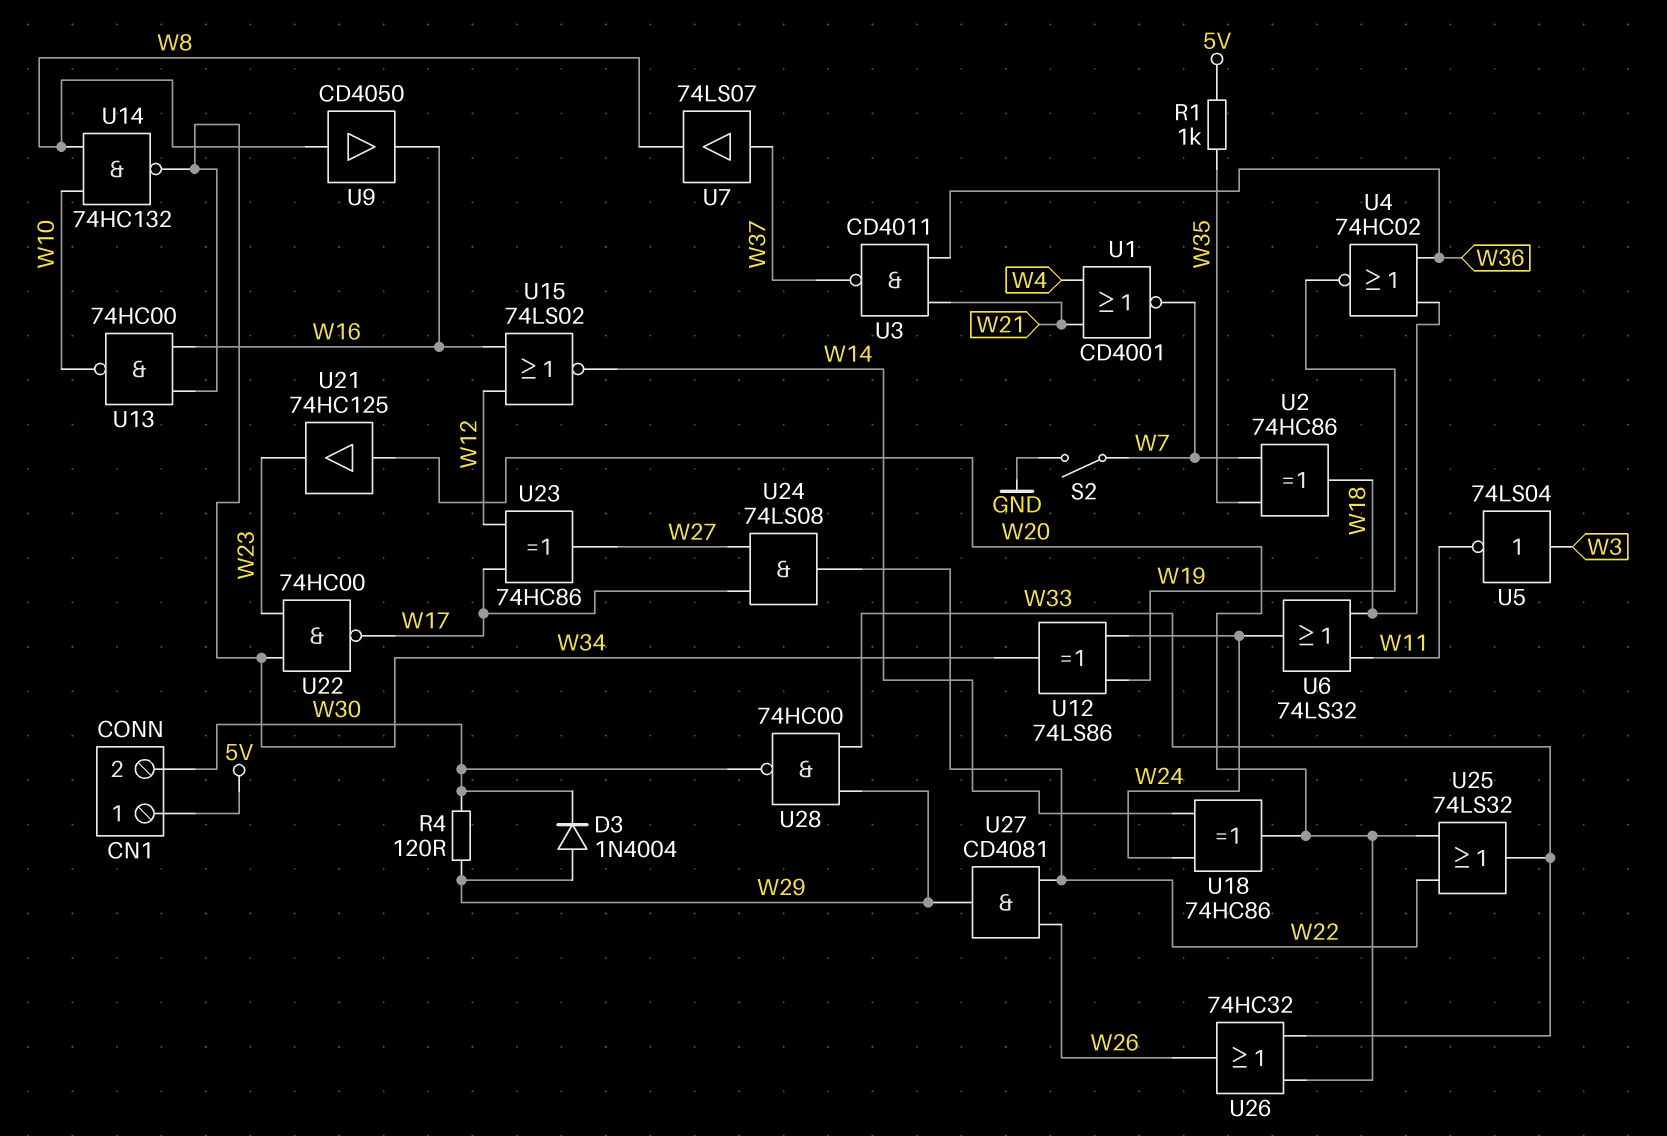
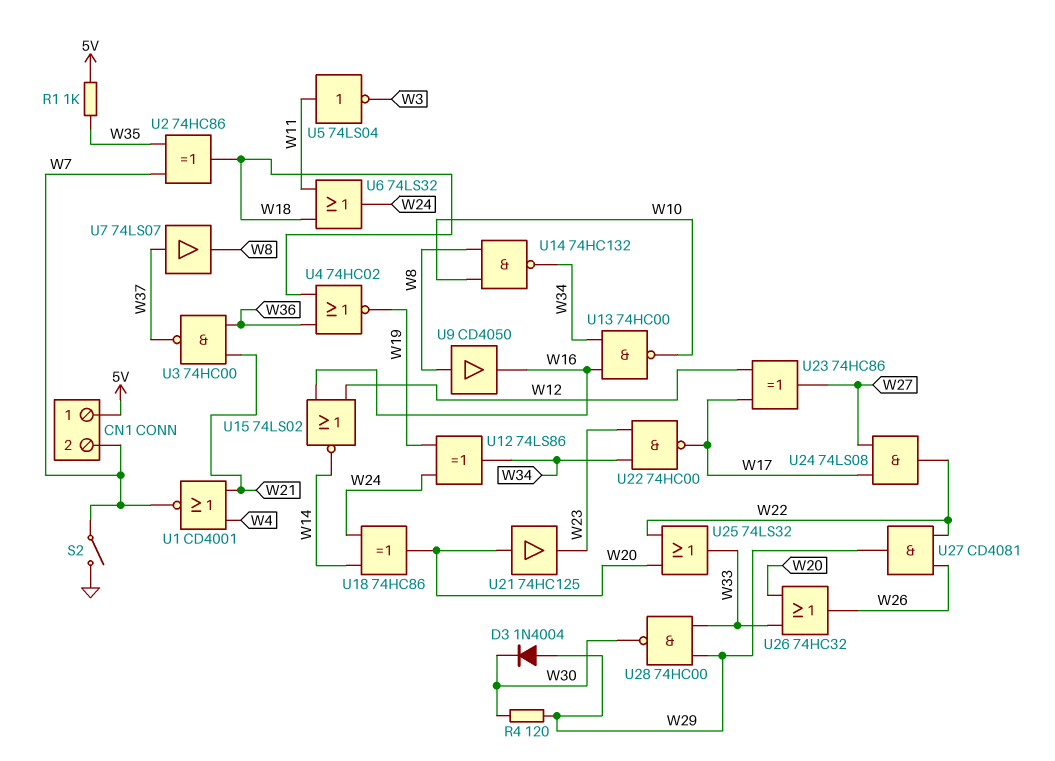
CN1 pin 2: W30 -> W7
U3: NAND CD4011 (in W21, in W36, out W37) -> NAND 74HC00 (in W21, in W36, out W37)
U5: NOT 74LS04 (in W3, out W11) -> NOT 74LS04 (in W11, out W3)

